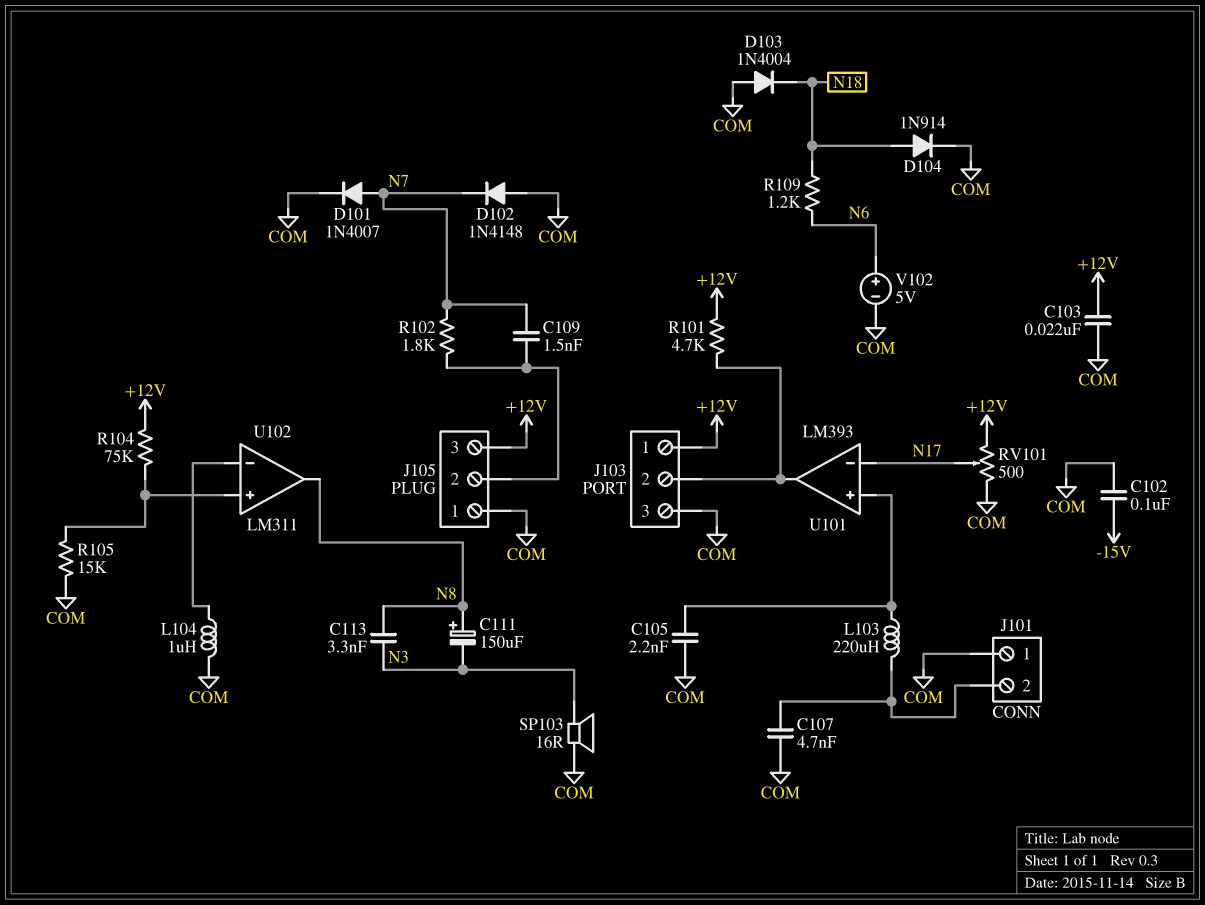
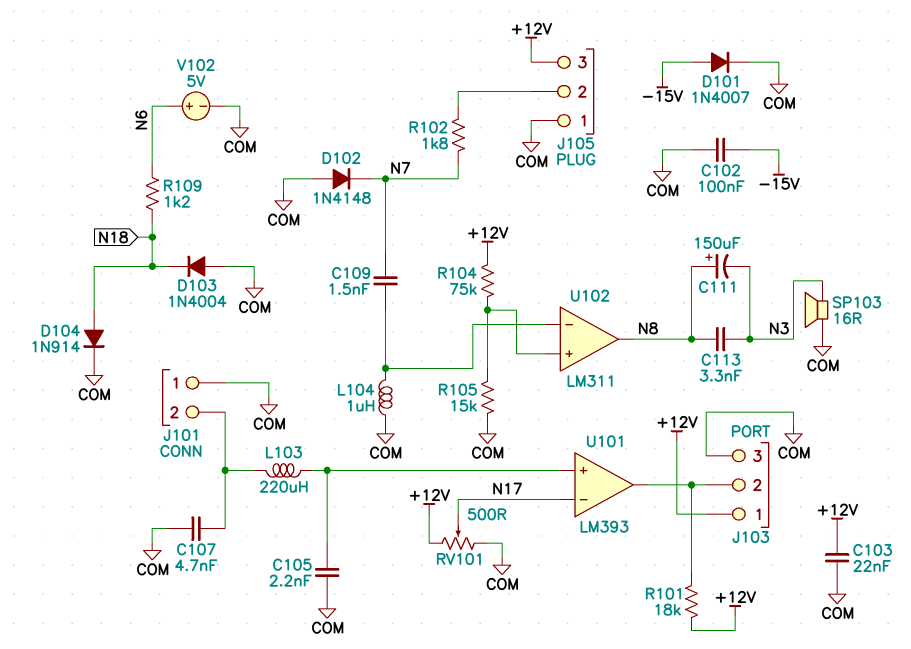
C109: 1.5nF (J105/2, N7) -> 1.5nF (N7, U102/in-)
D101: diode 1N4007 (A N7, K COM) -> diode 1N4007 (A -15V, K COM)
R101: 4.7k (+12V, J103/2) -> 18k (+12V, J103/2)

